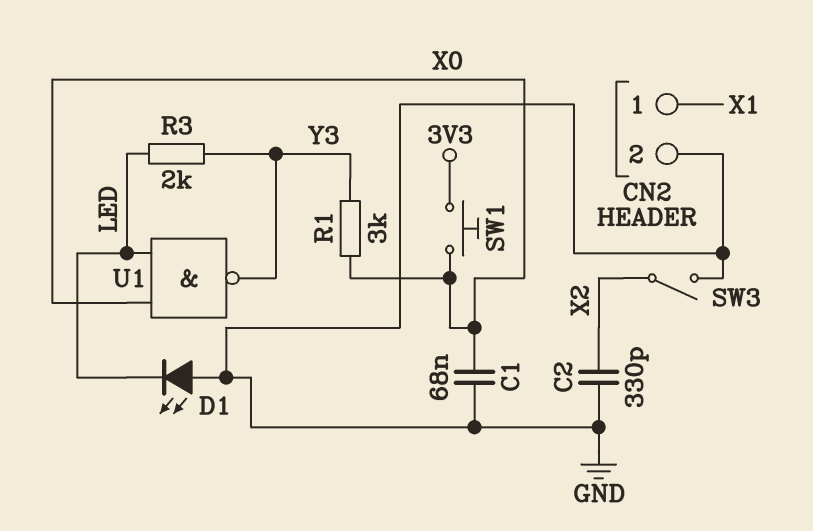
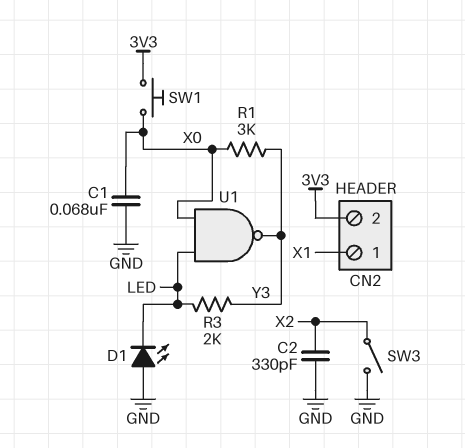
CN2 pin 2: GND -> 3V3

